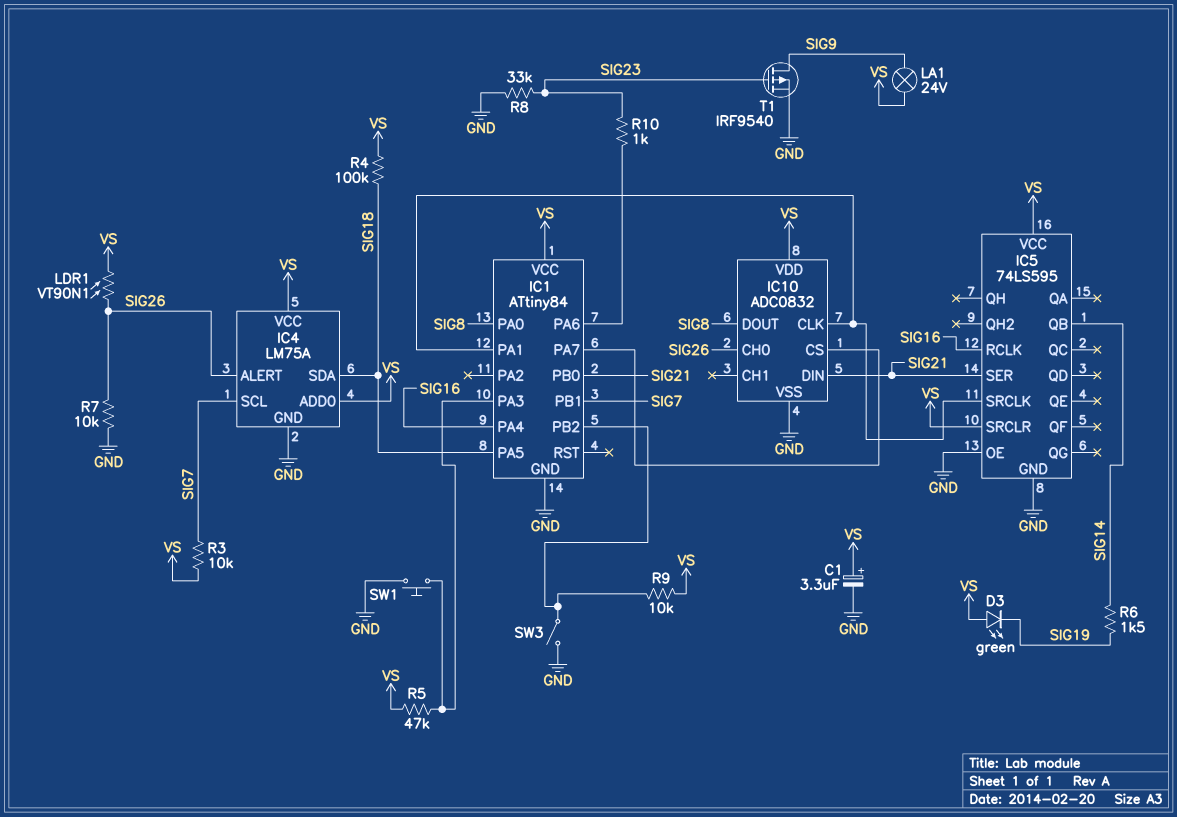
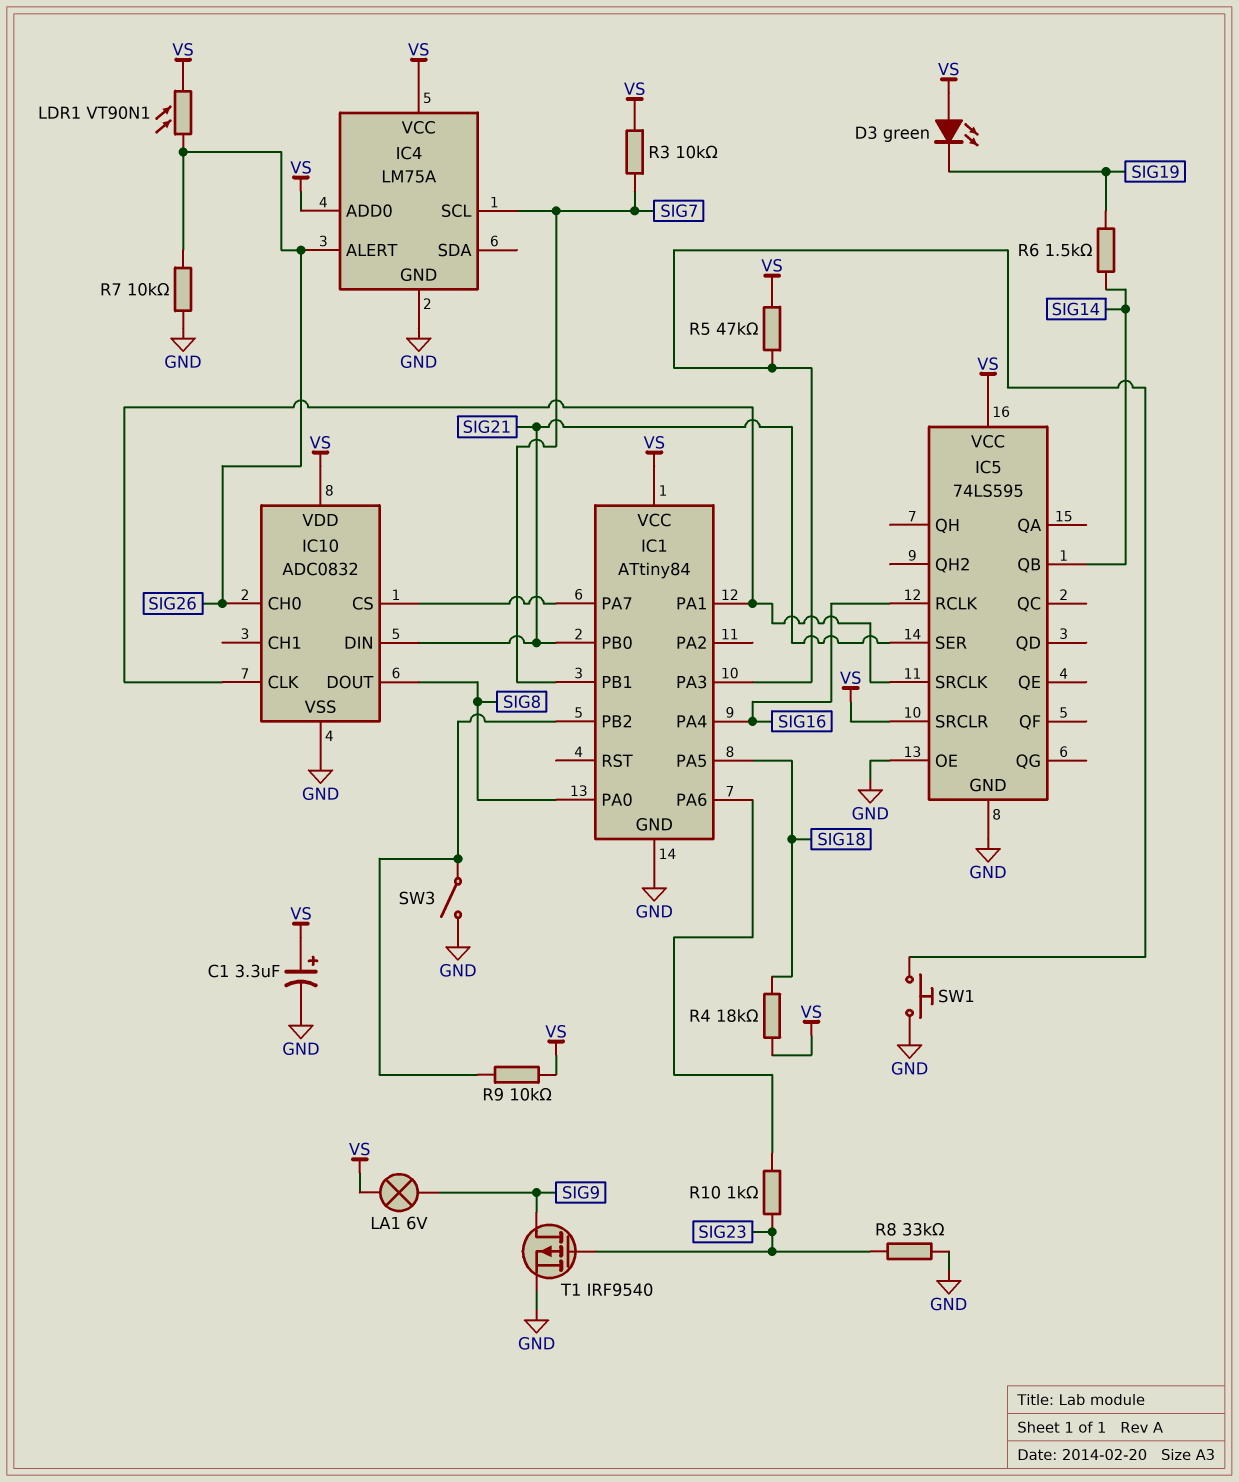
IC4 pin SDA: SIG18 -> none
LA1: lamp 24V (SIG9, VS) -> lamp 6V (SIG9, VS)
R4: 100k (SIG18, VS) -> 18k (SIG18, VS)

